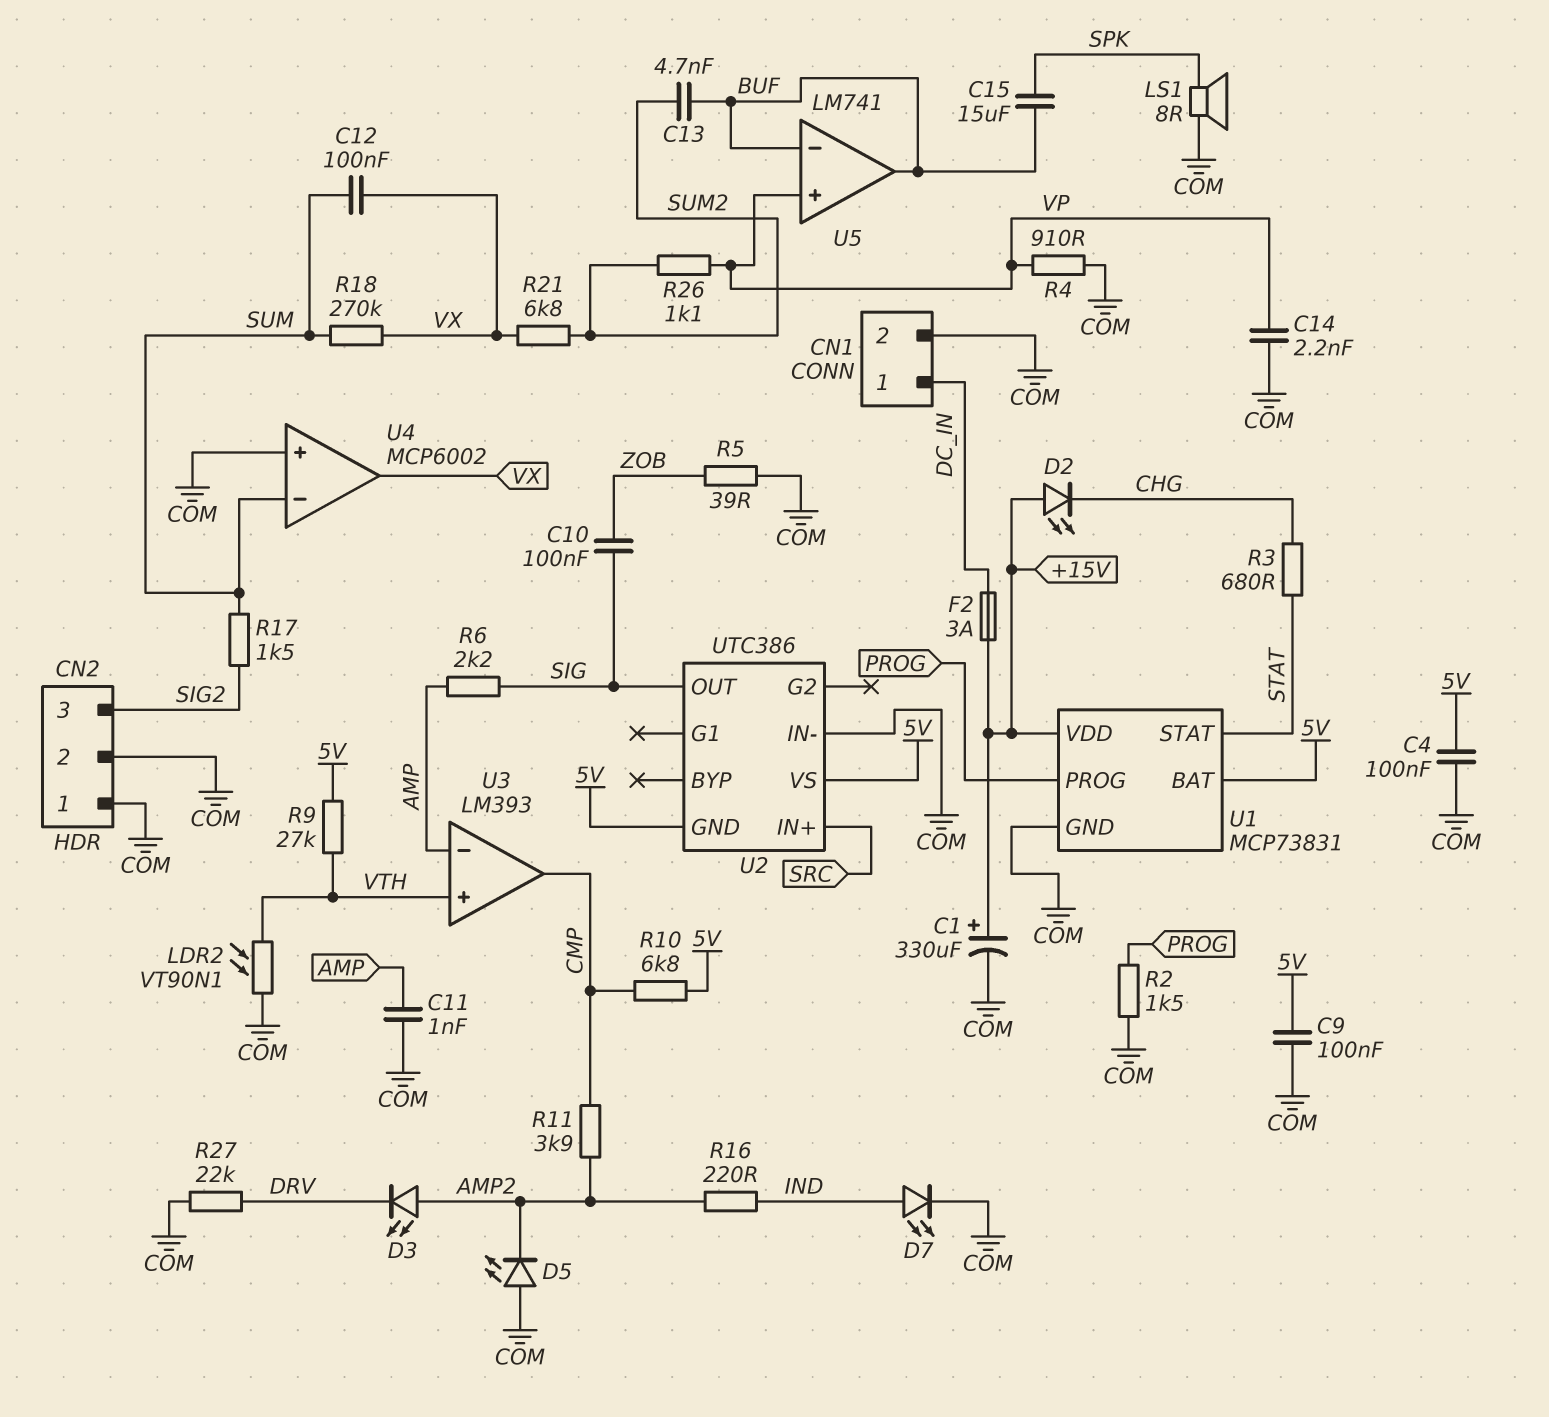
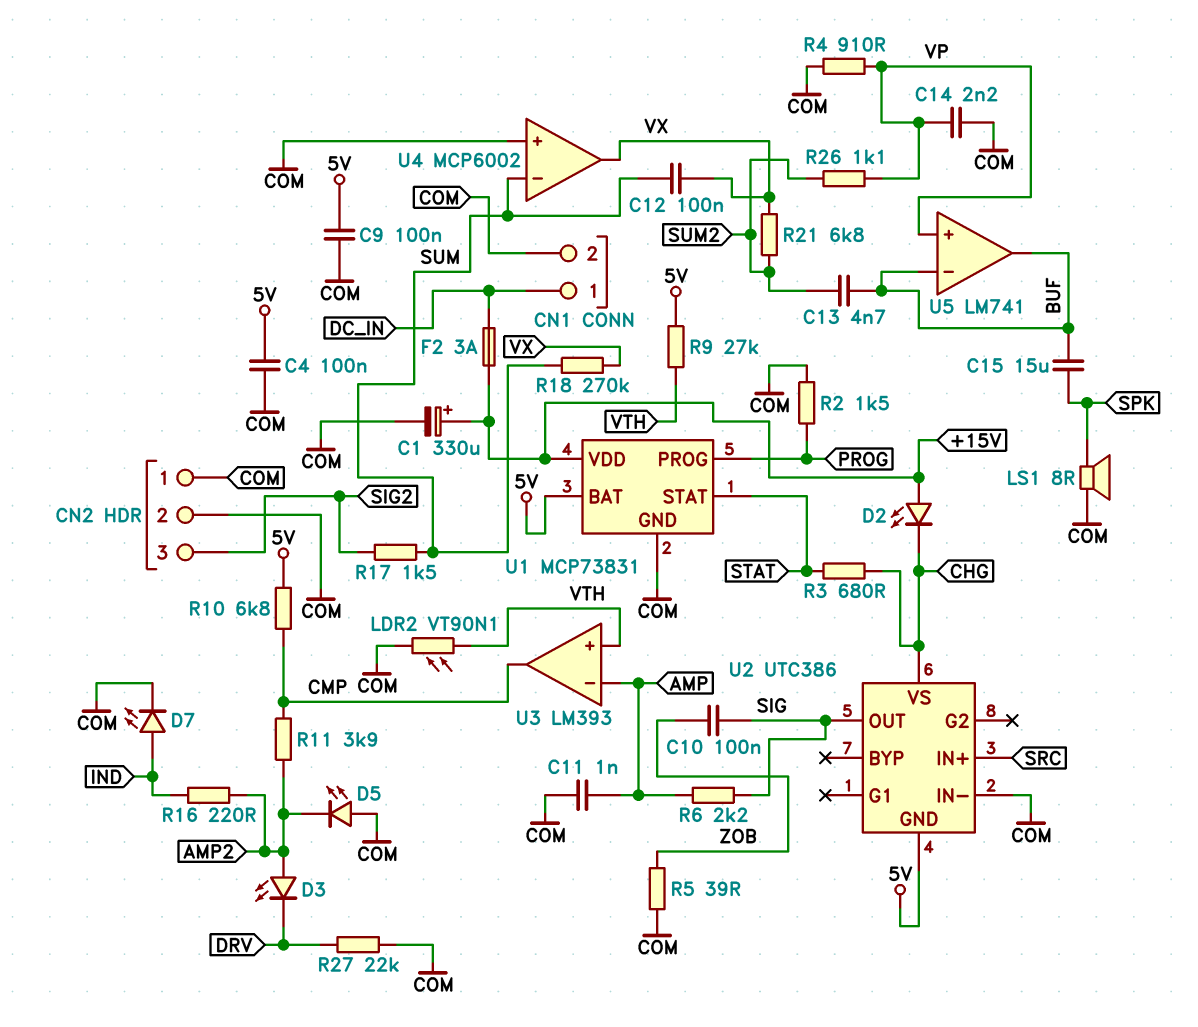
U2 pin VS: 5V -> CHG

